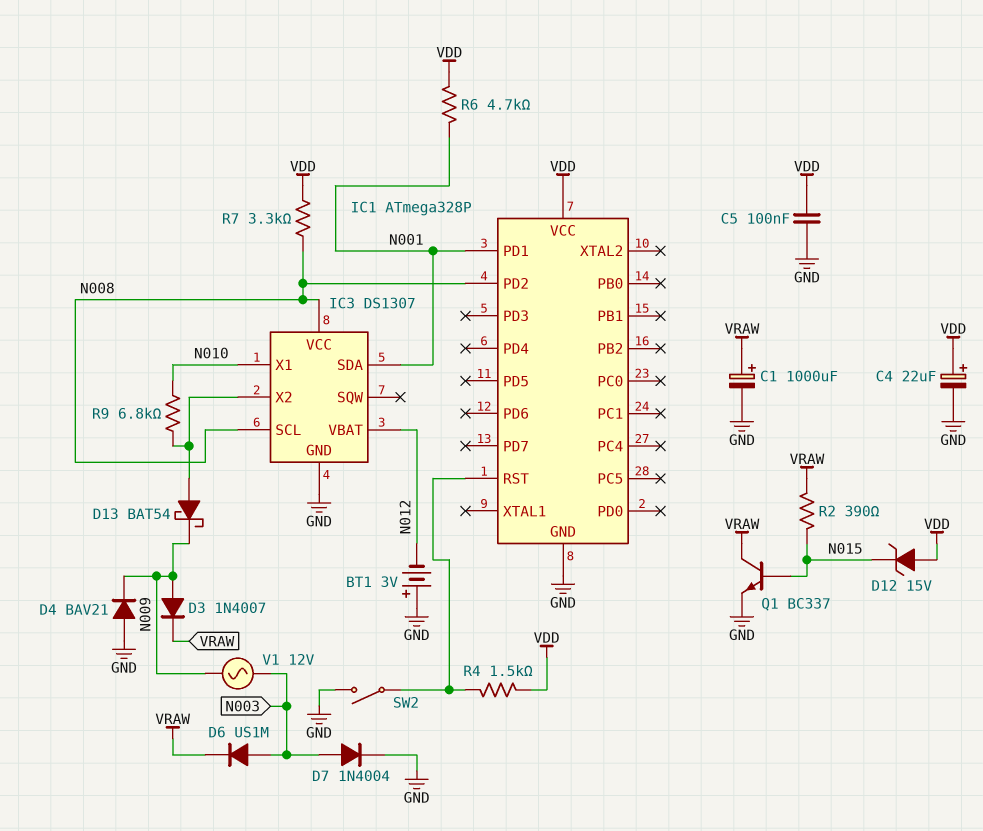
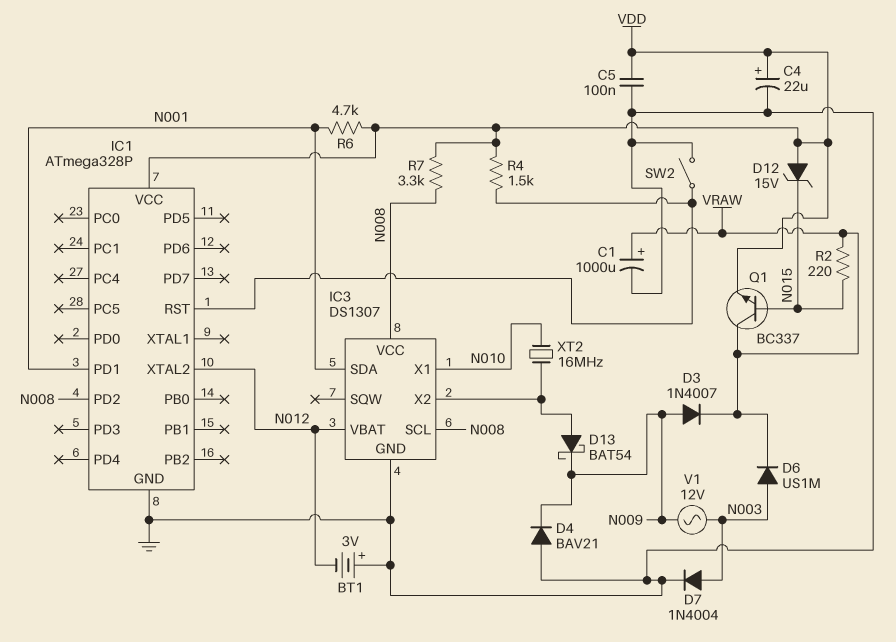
IC1 pin XTAL2: none -> N012
Q1: NPN BC337 (B N015, C VRAW, E GND) -> NPN BC337 (B N015, C VRAW, E VDD)
R2: 390 (N015, VRAW) -> 220 (N015, VRAW)
R9: 6.8k (IC3/X2, N010) -> none
XT2: none -> 16MHz (IC3/X2, N010)

